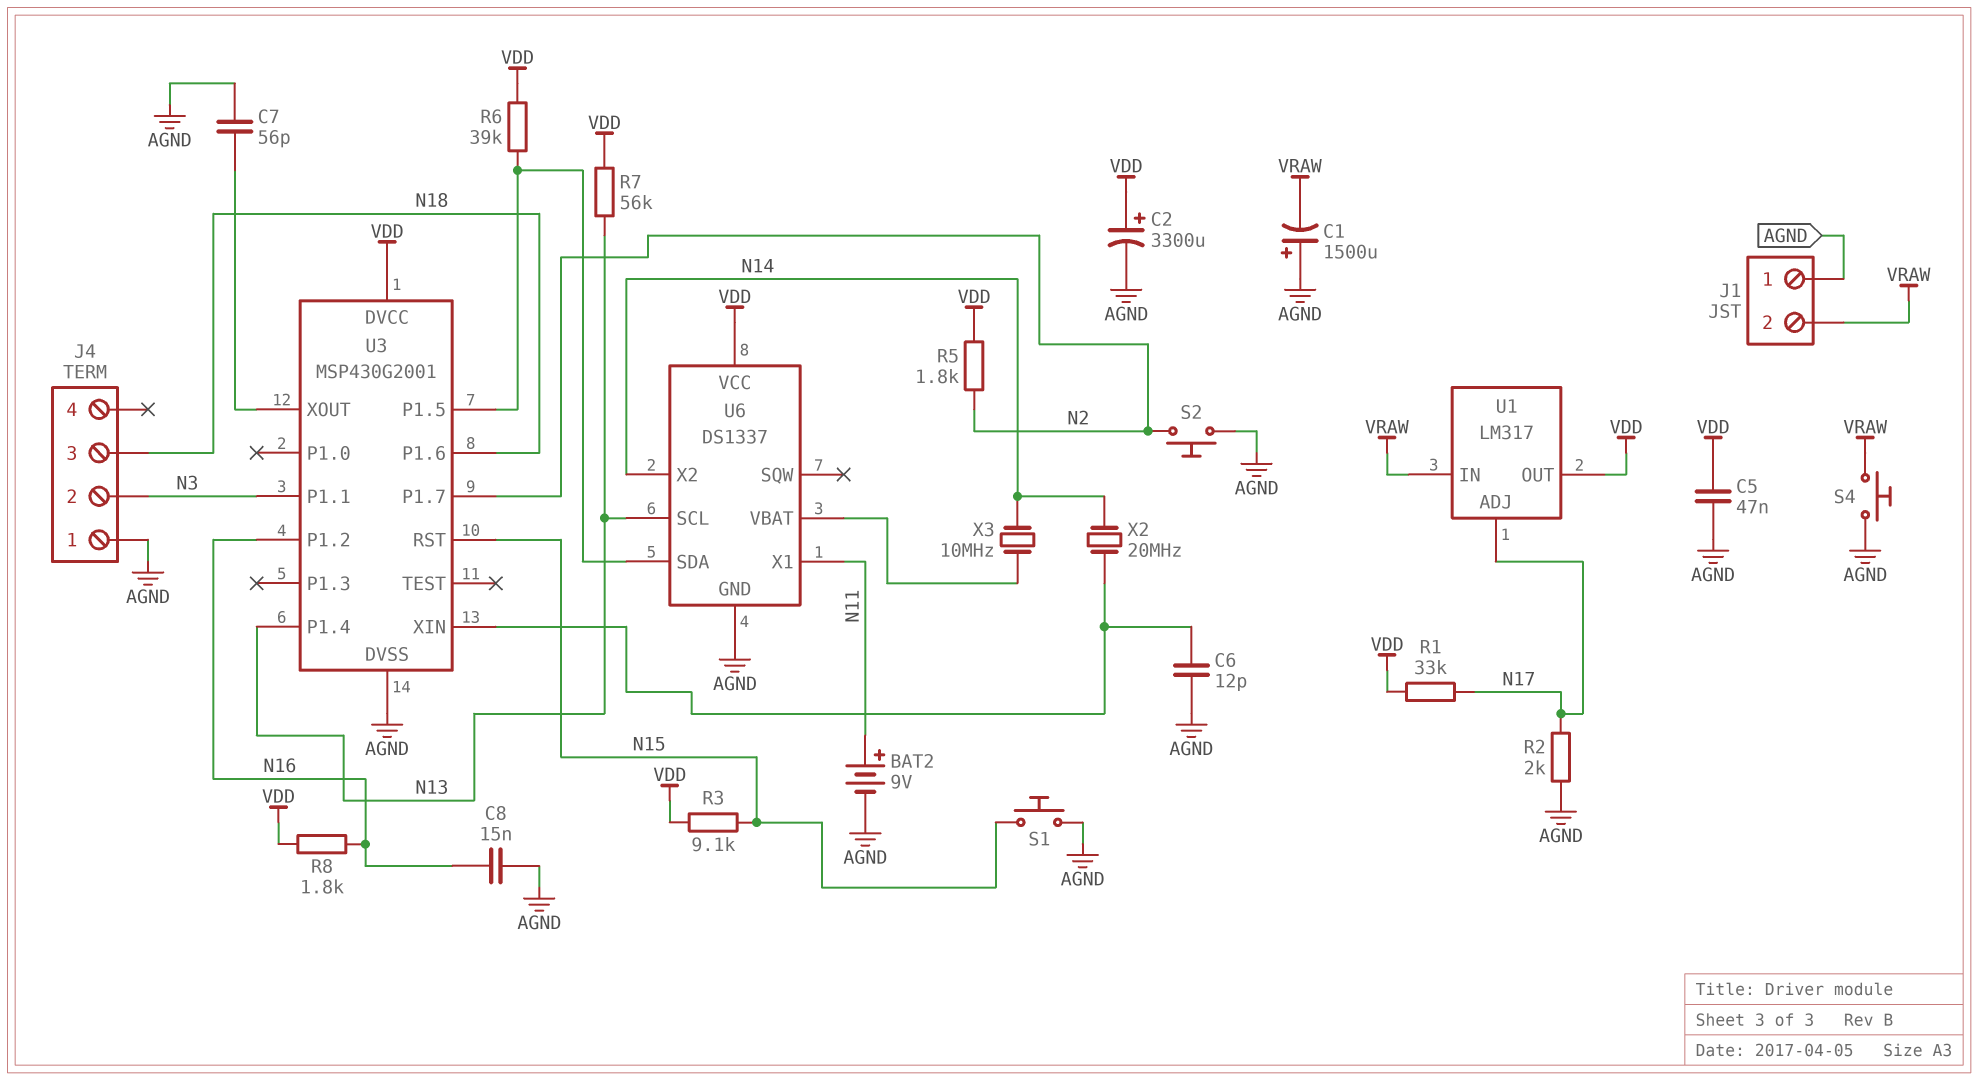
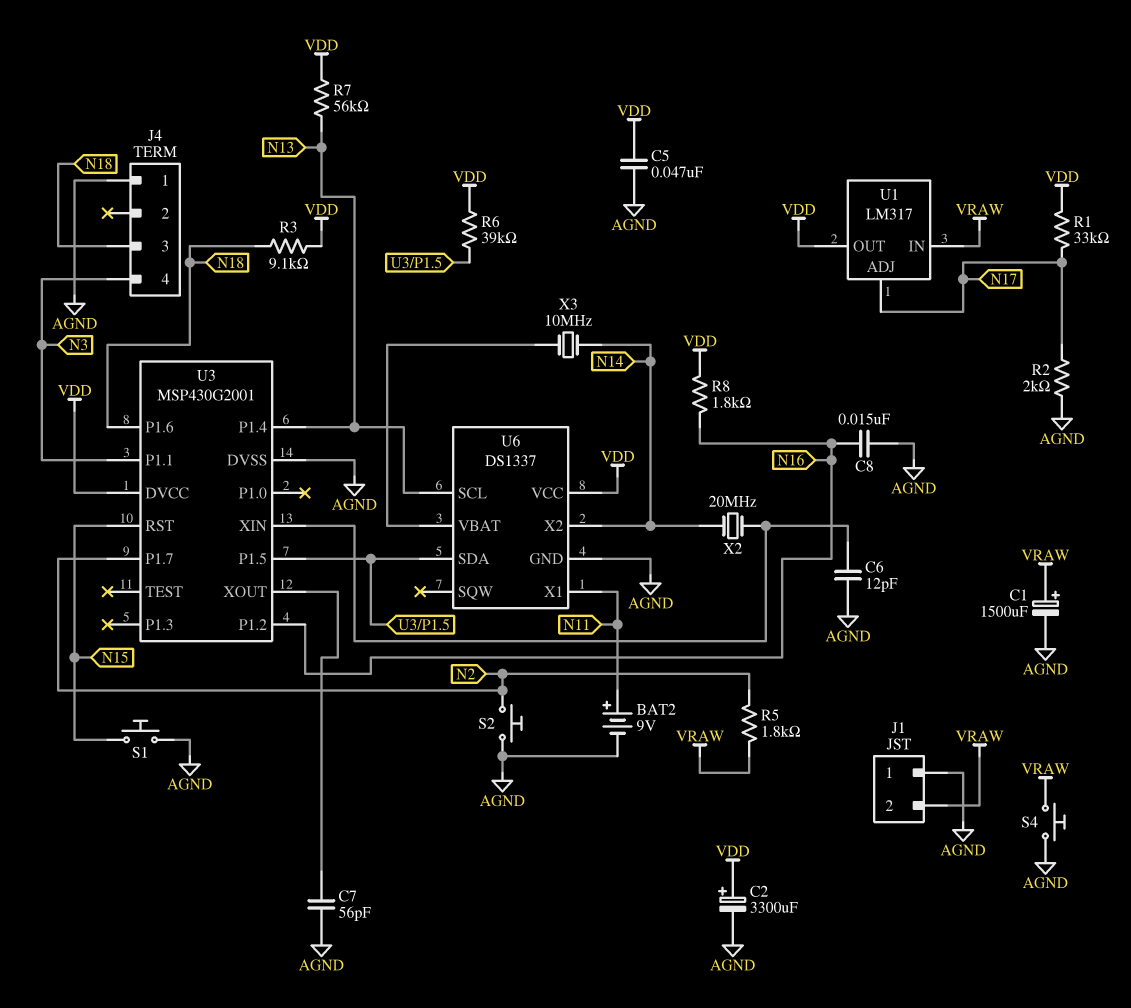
C1: 1500uF (plus AGND, minus VRAW) -> 1500uF (plus VRAW, minus AGND)
J4 pin 2: N3 -> none
J4 pin 4: none -> N3
R3: 9.1k (N15, VDD) -> 9.1k (N18, VDD)
R5: 1.8k (N2, VDD) -> 1.8k (N2, VRAW)

